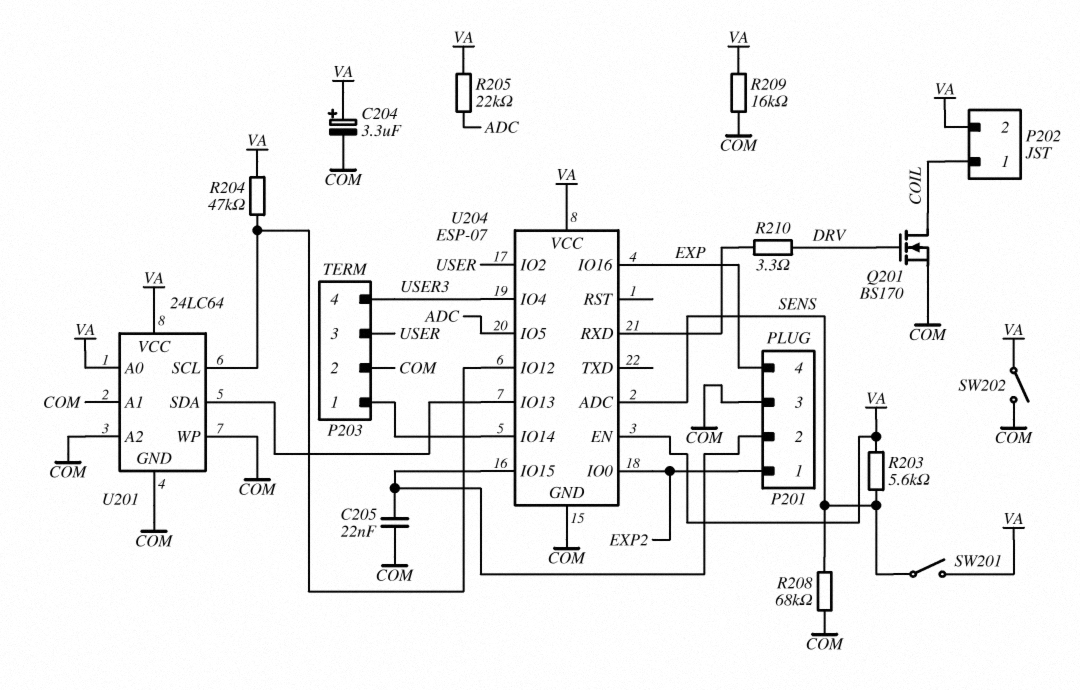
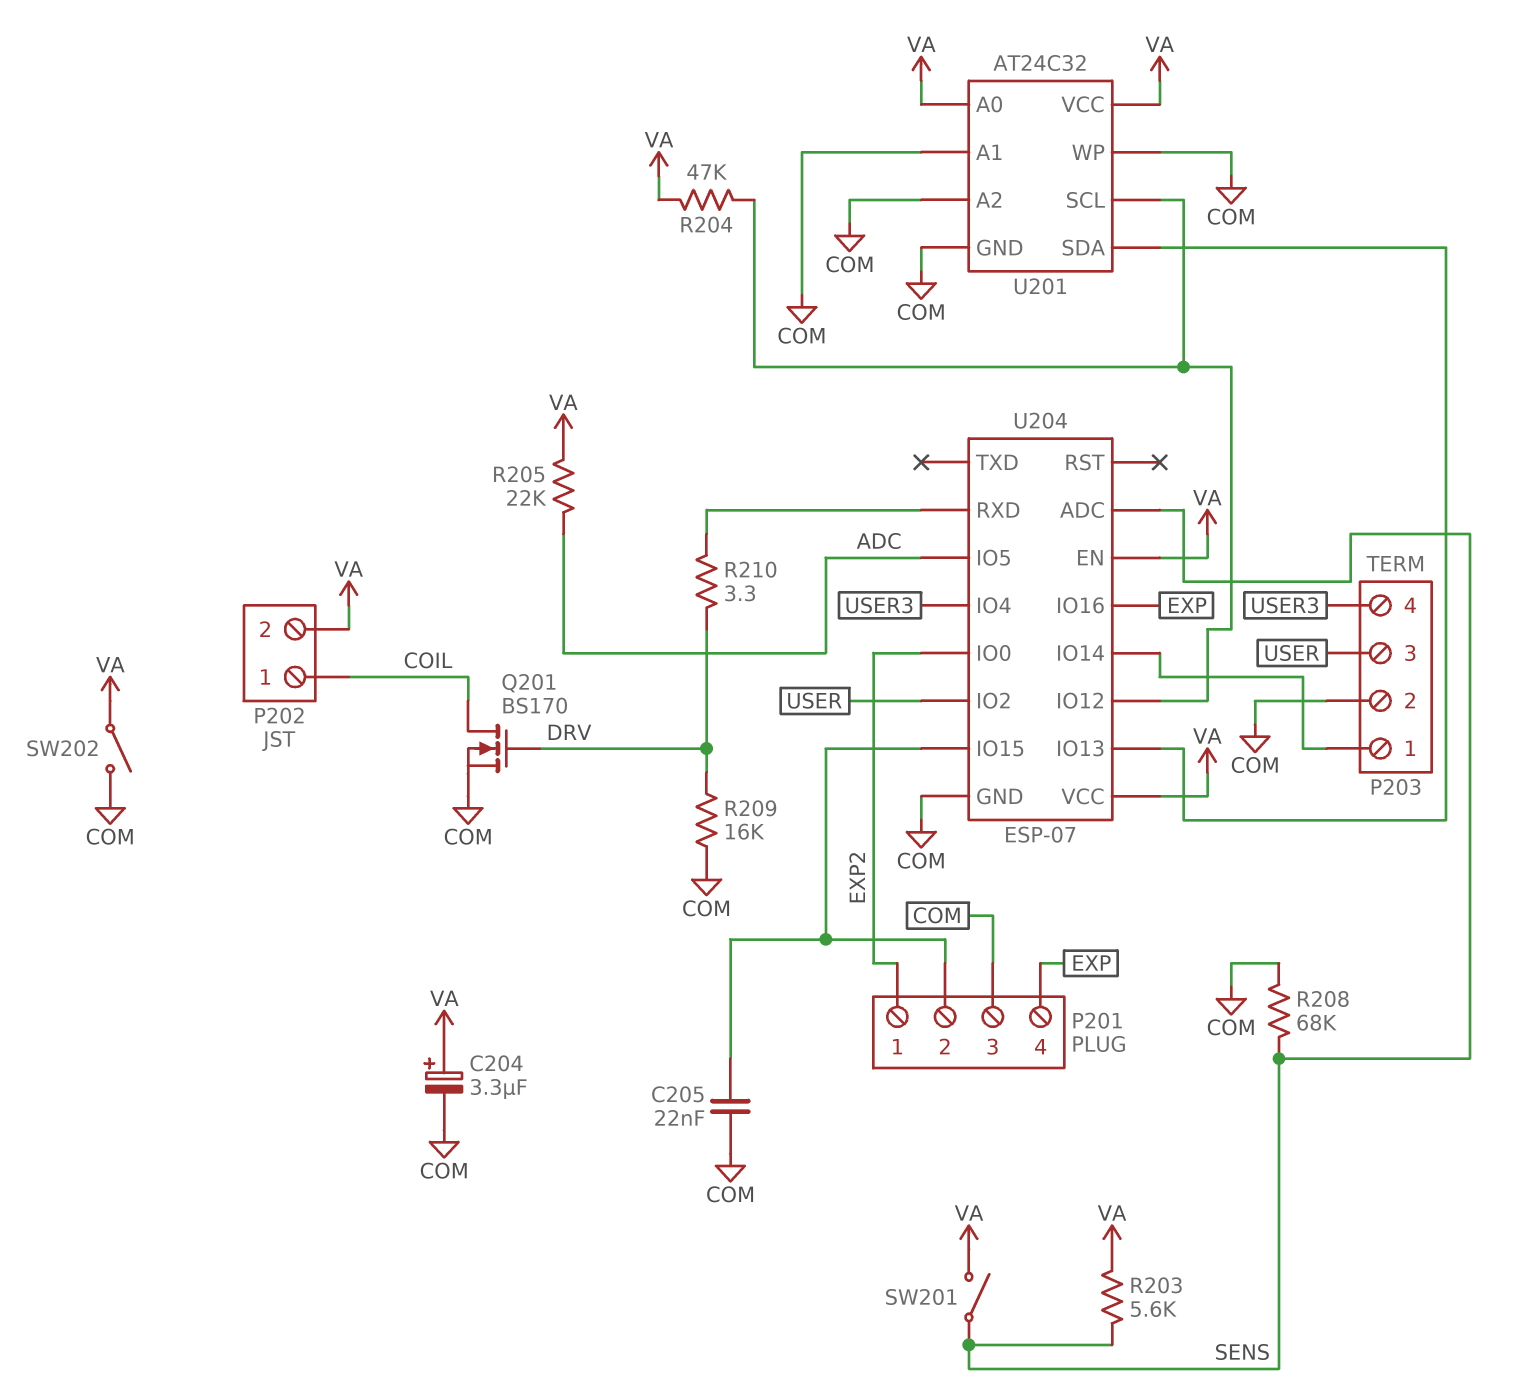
R209: 16k (COM, VA) -> 16k (COM, DRV)
U201: 24LC64 -> AT24C32

